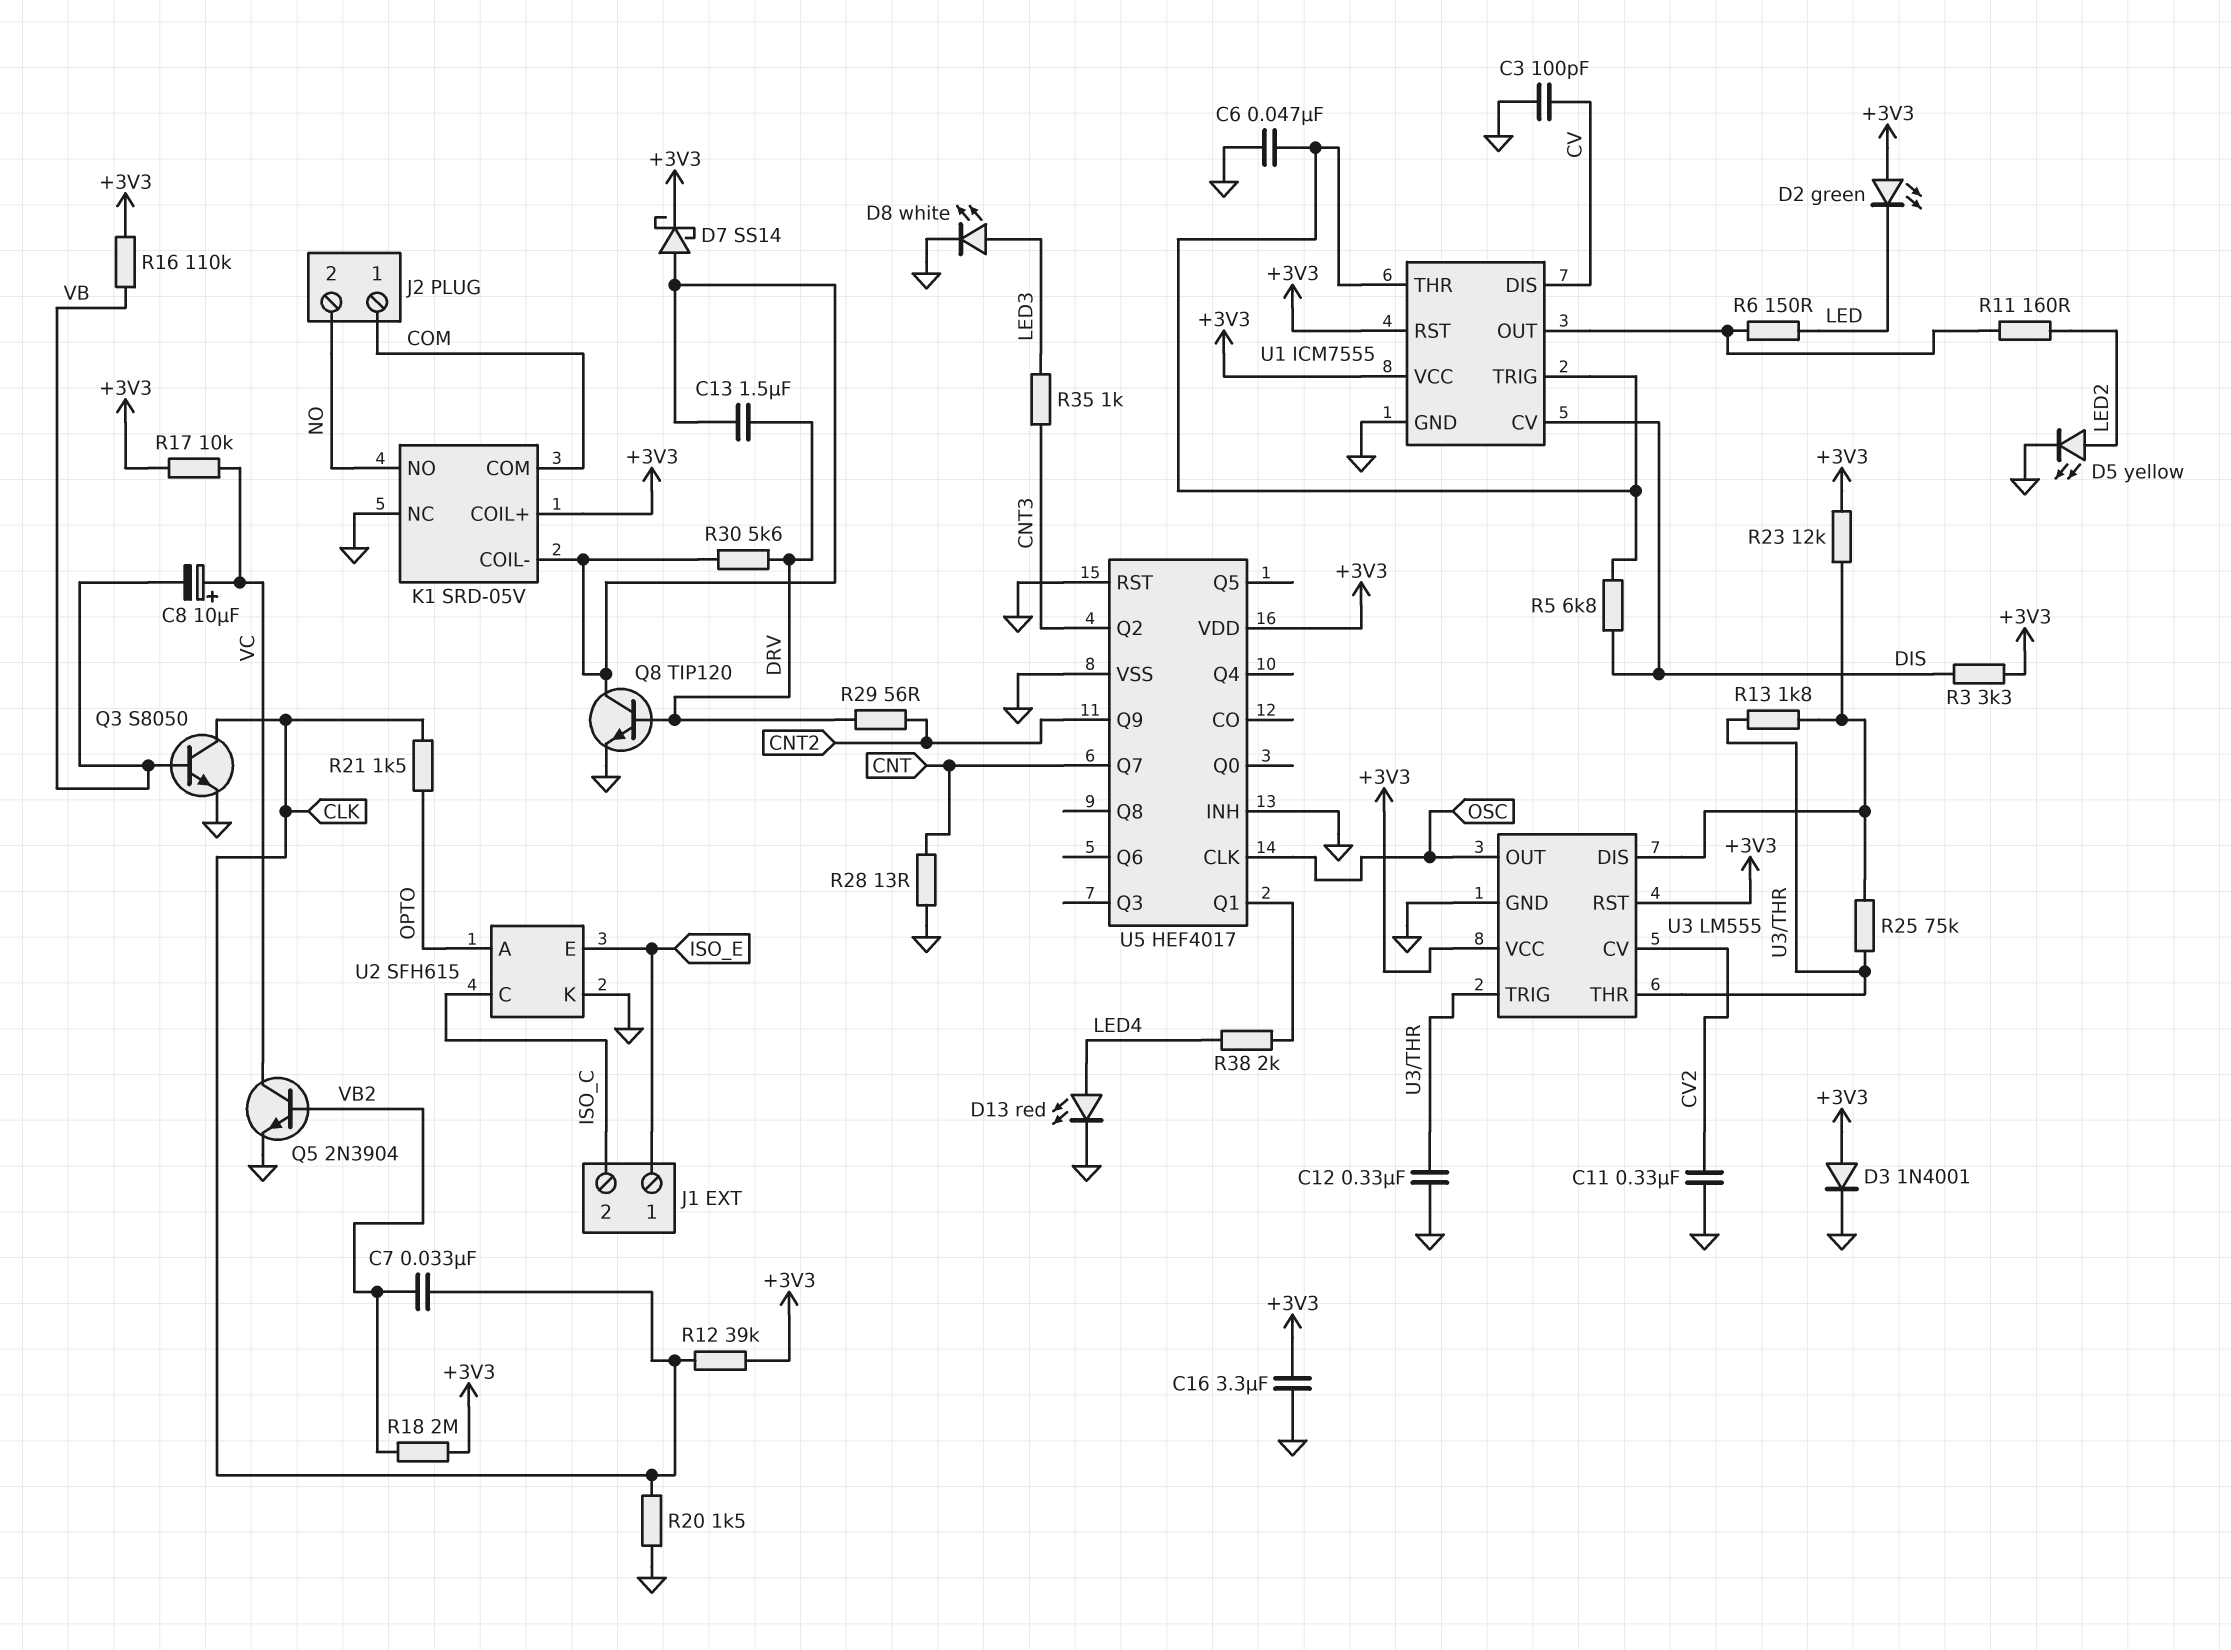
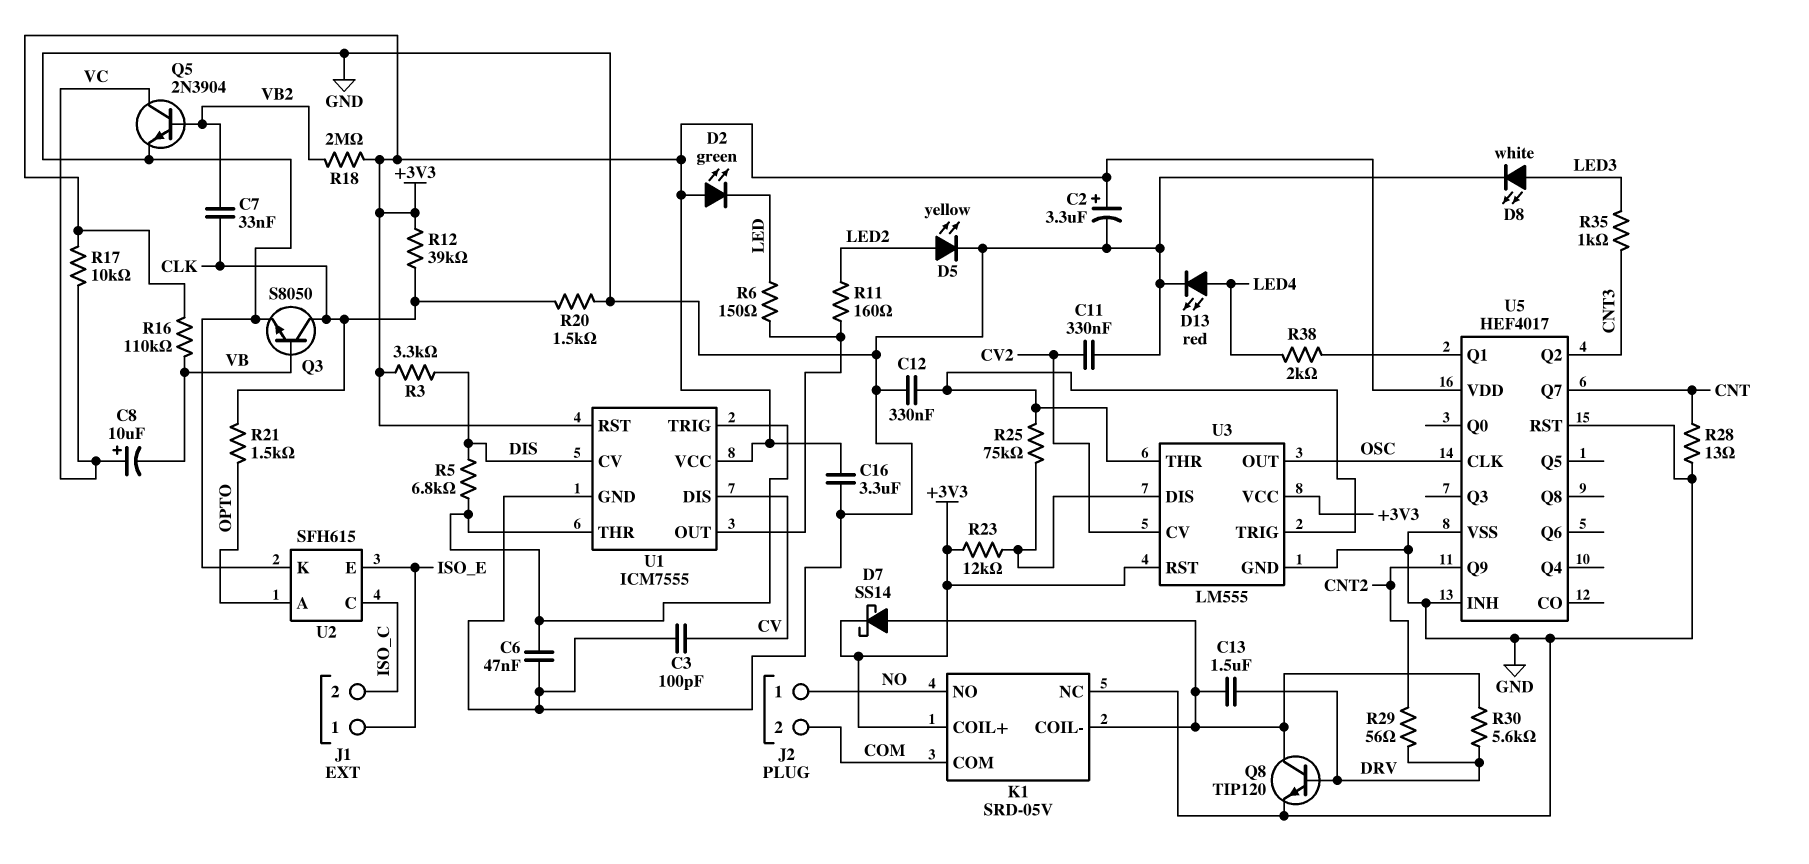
C2: none -> 3.3uF (plus +3V3, minus GND)
D3: diode 1N4001 (A +3V3, K GND) -> none
J2 pin 1: COM -> NO
J2 pin 2: NO -> COM
R13: 1.8k (U3/DIS, U3/THR) -> none

